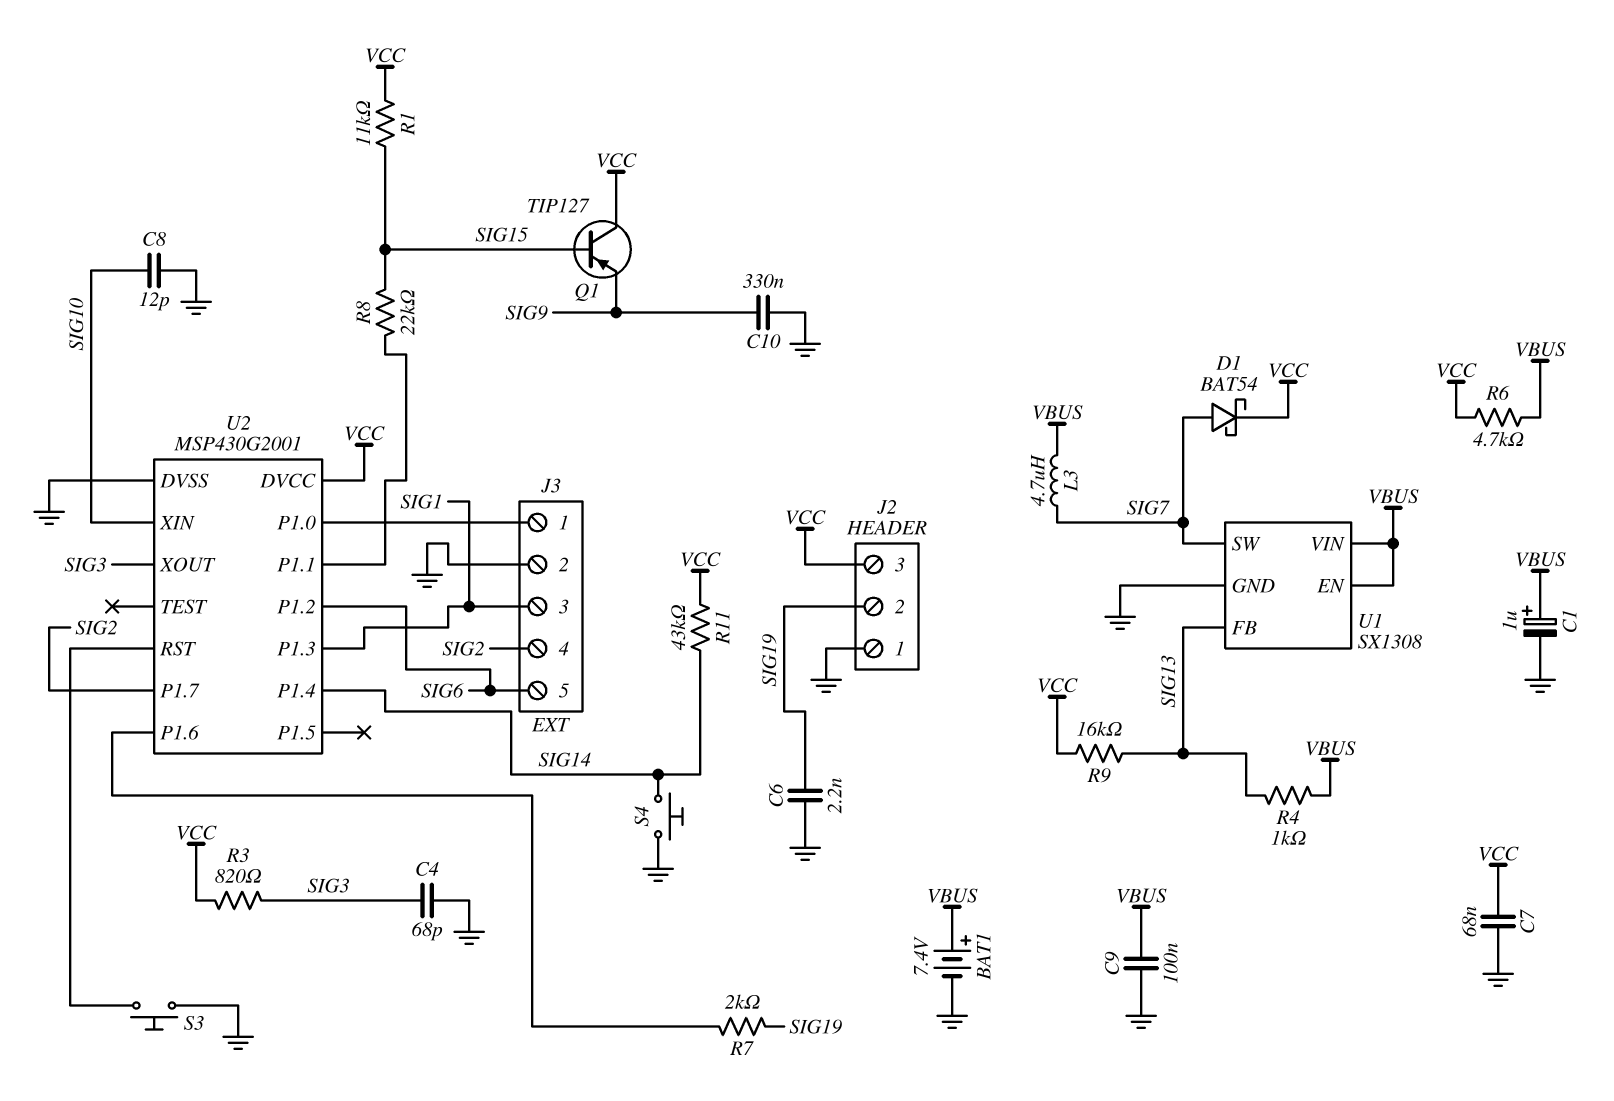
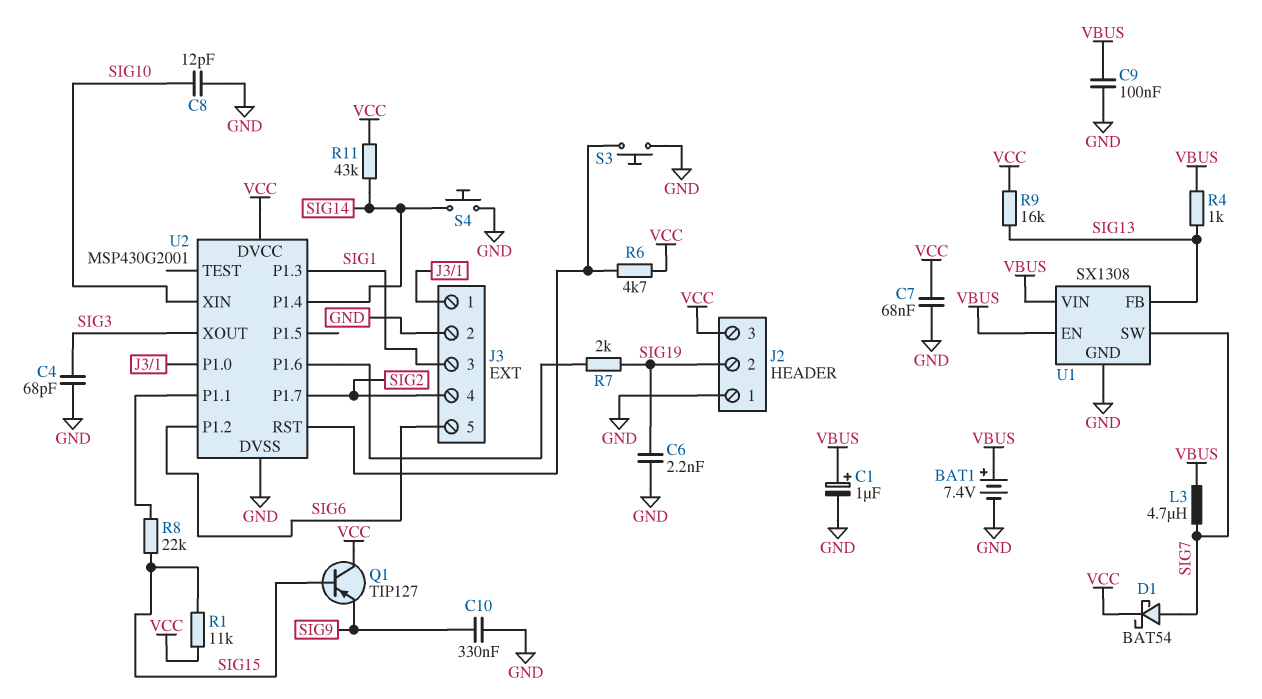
R3: 820 (SIG3, VCC) -> none
R6: 4.7k (VBUS, VCC) -> 4.7k (U2/RST, VCC)

